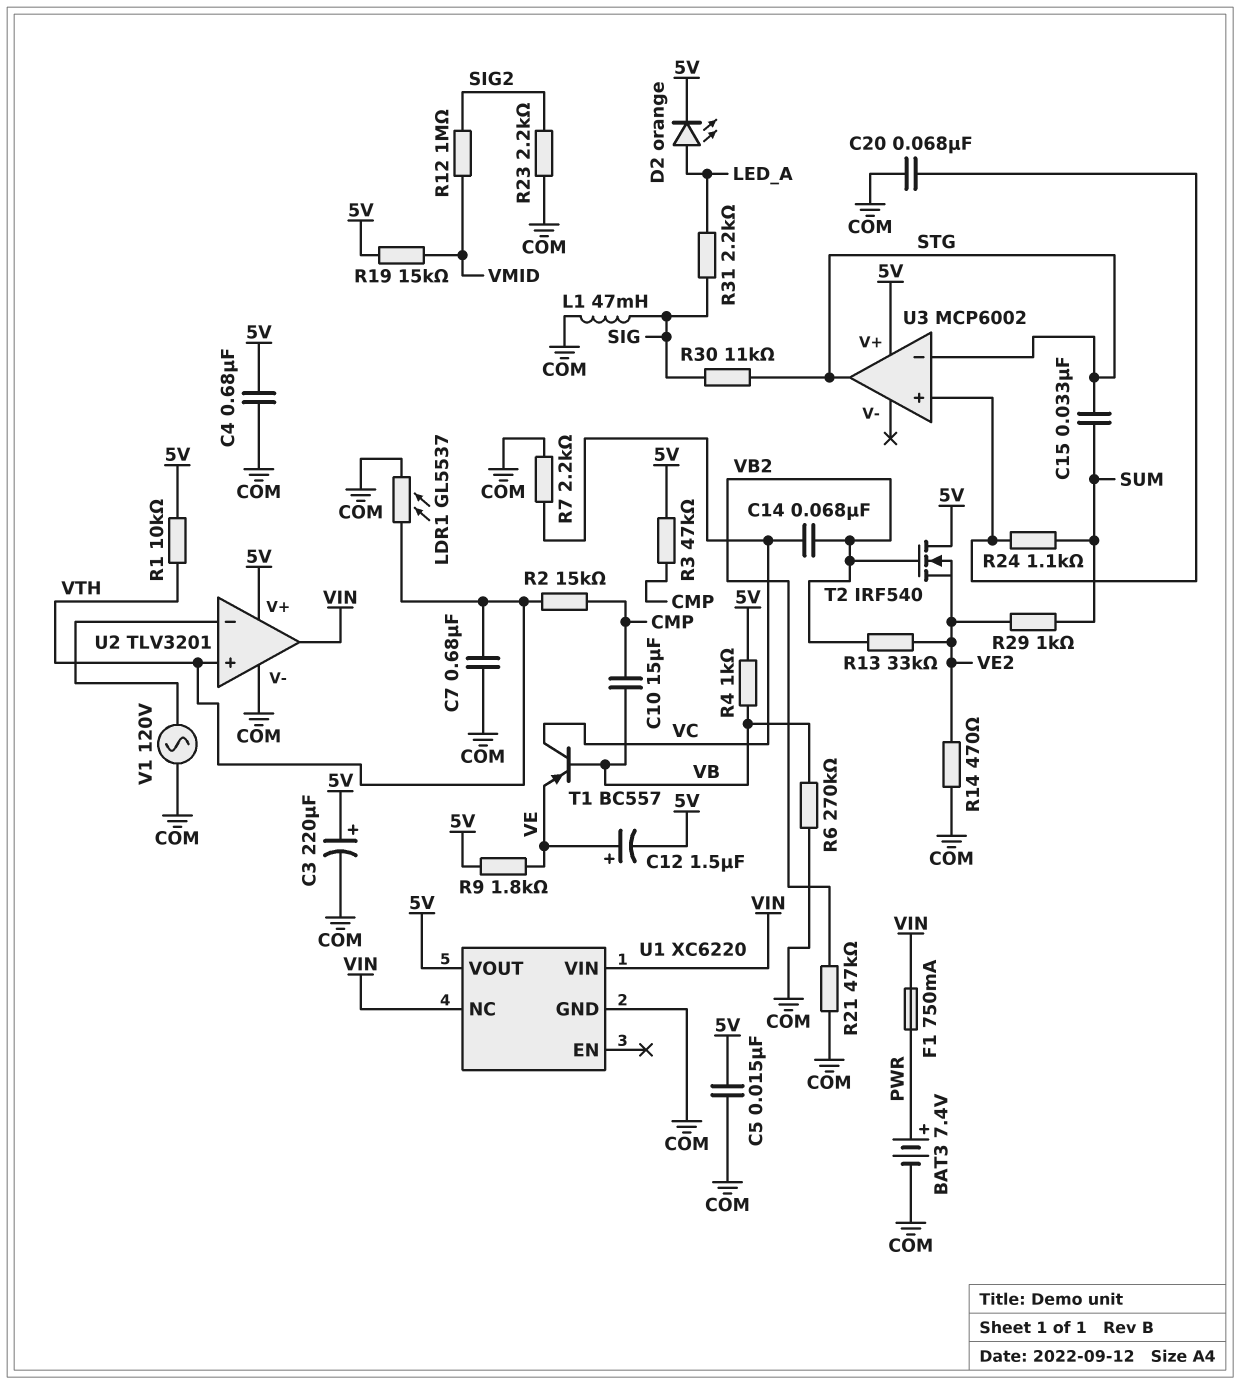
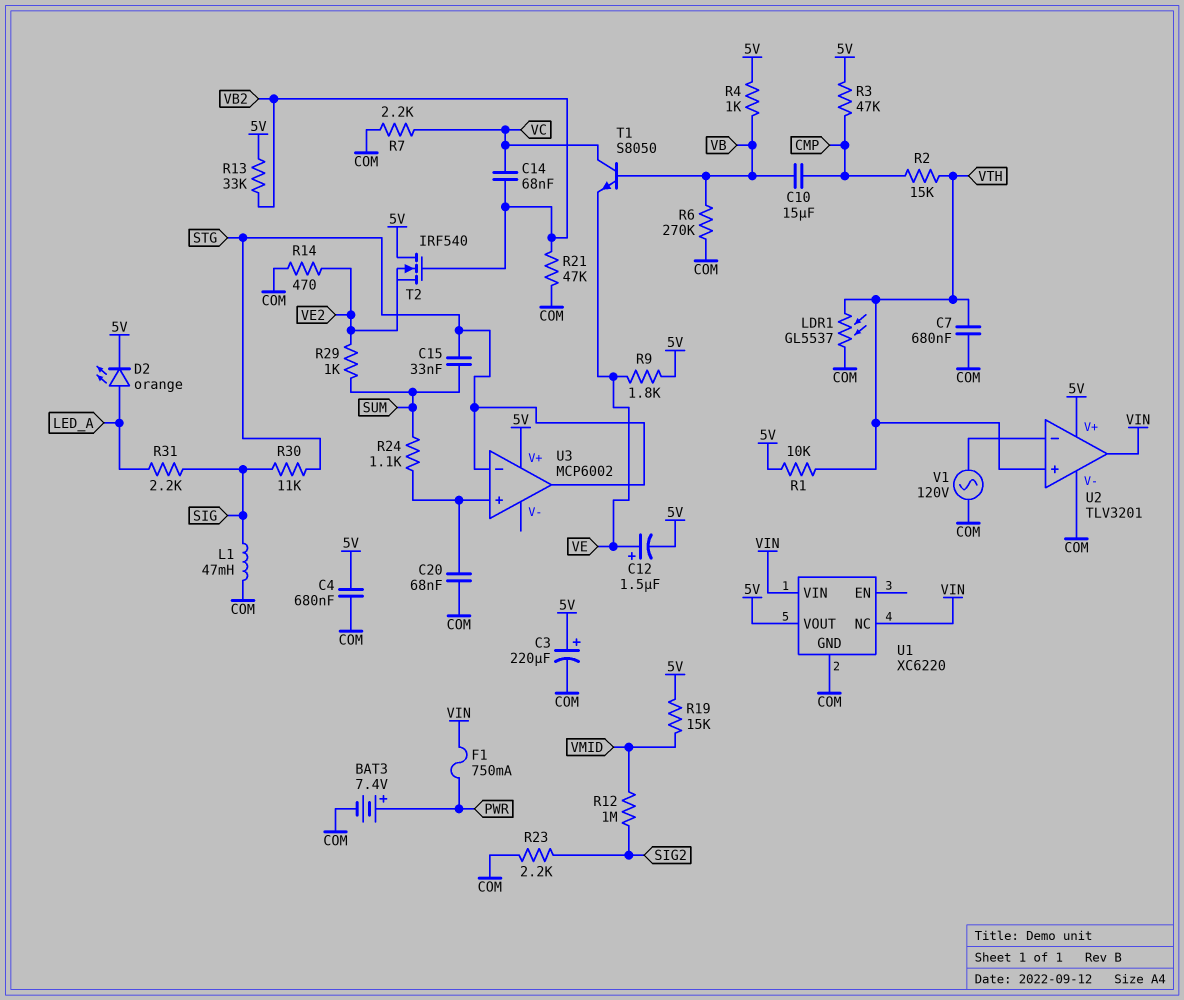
C5: 15nF (5V, COM) -> none
R13: 33k (VB2, VE2) -> 33k (5V, VB2)
T1: PNP BC557 (B VB, C VC, E VE) -> NPN S8050 (B VB, C VC, E VE)

